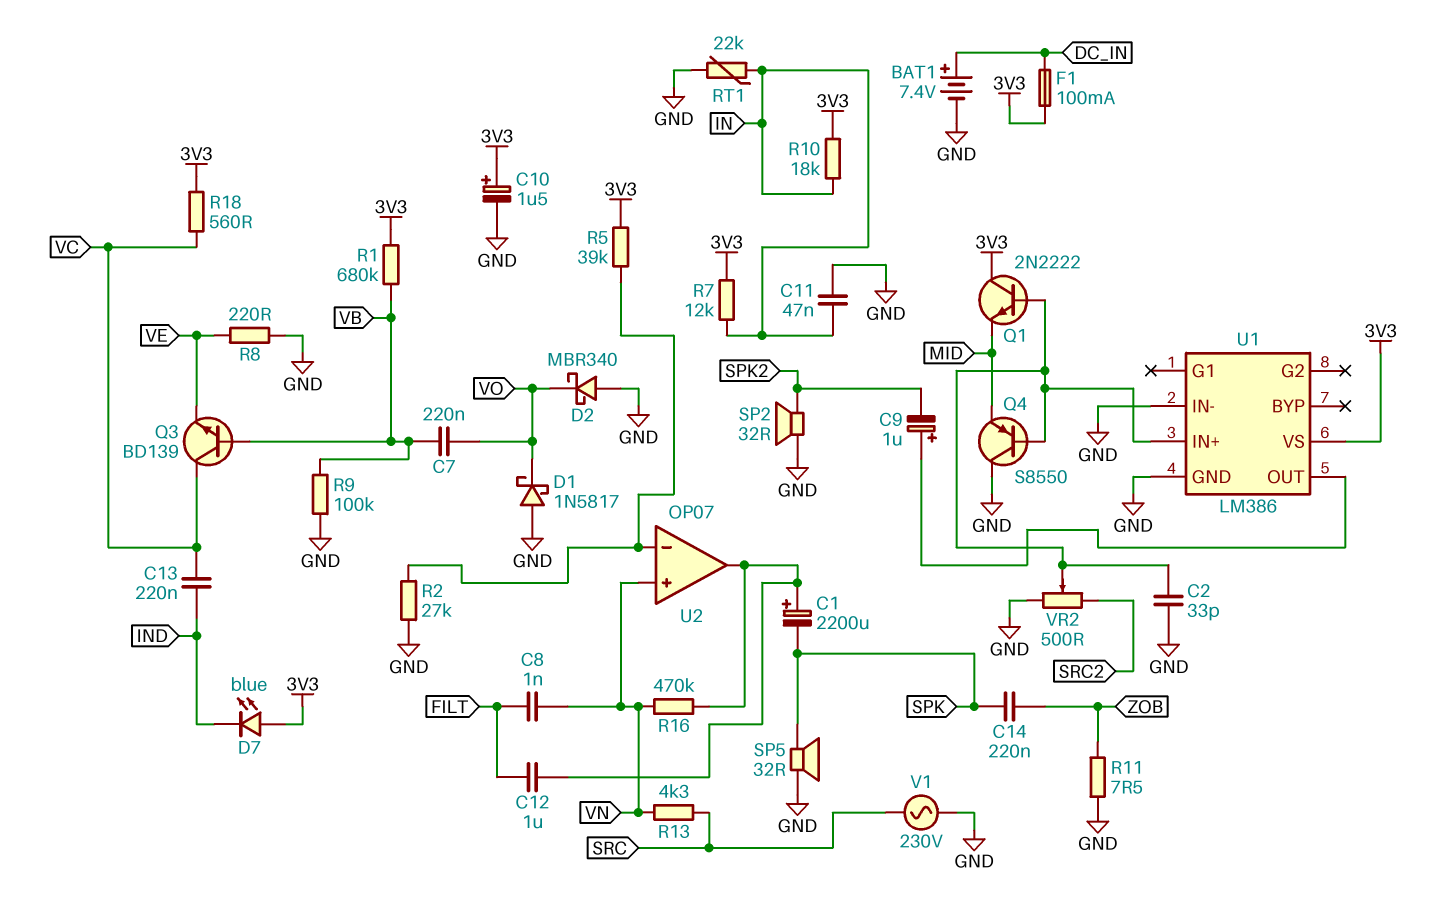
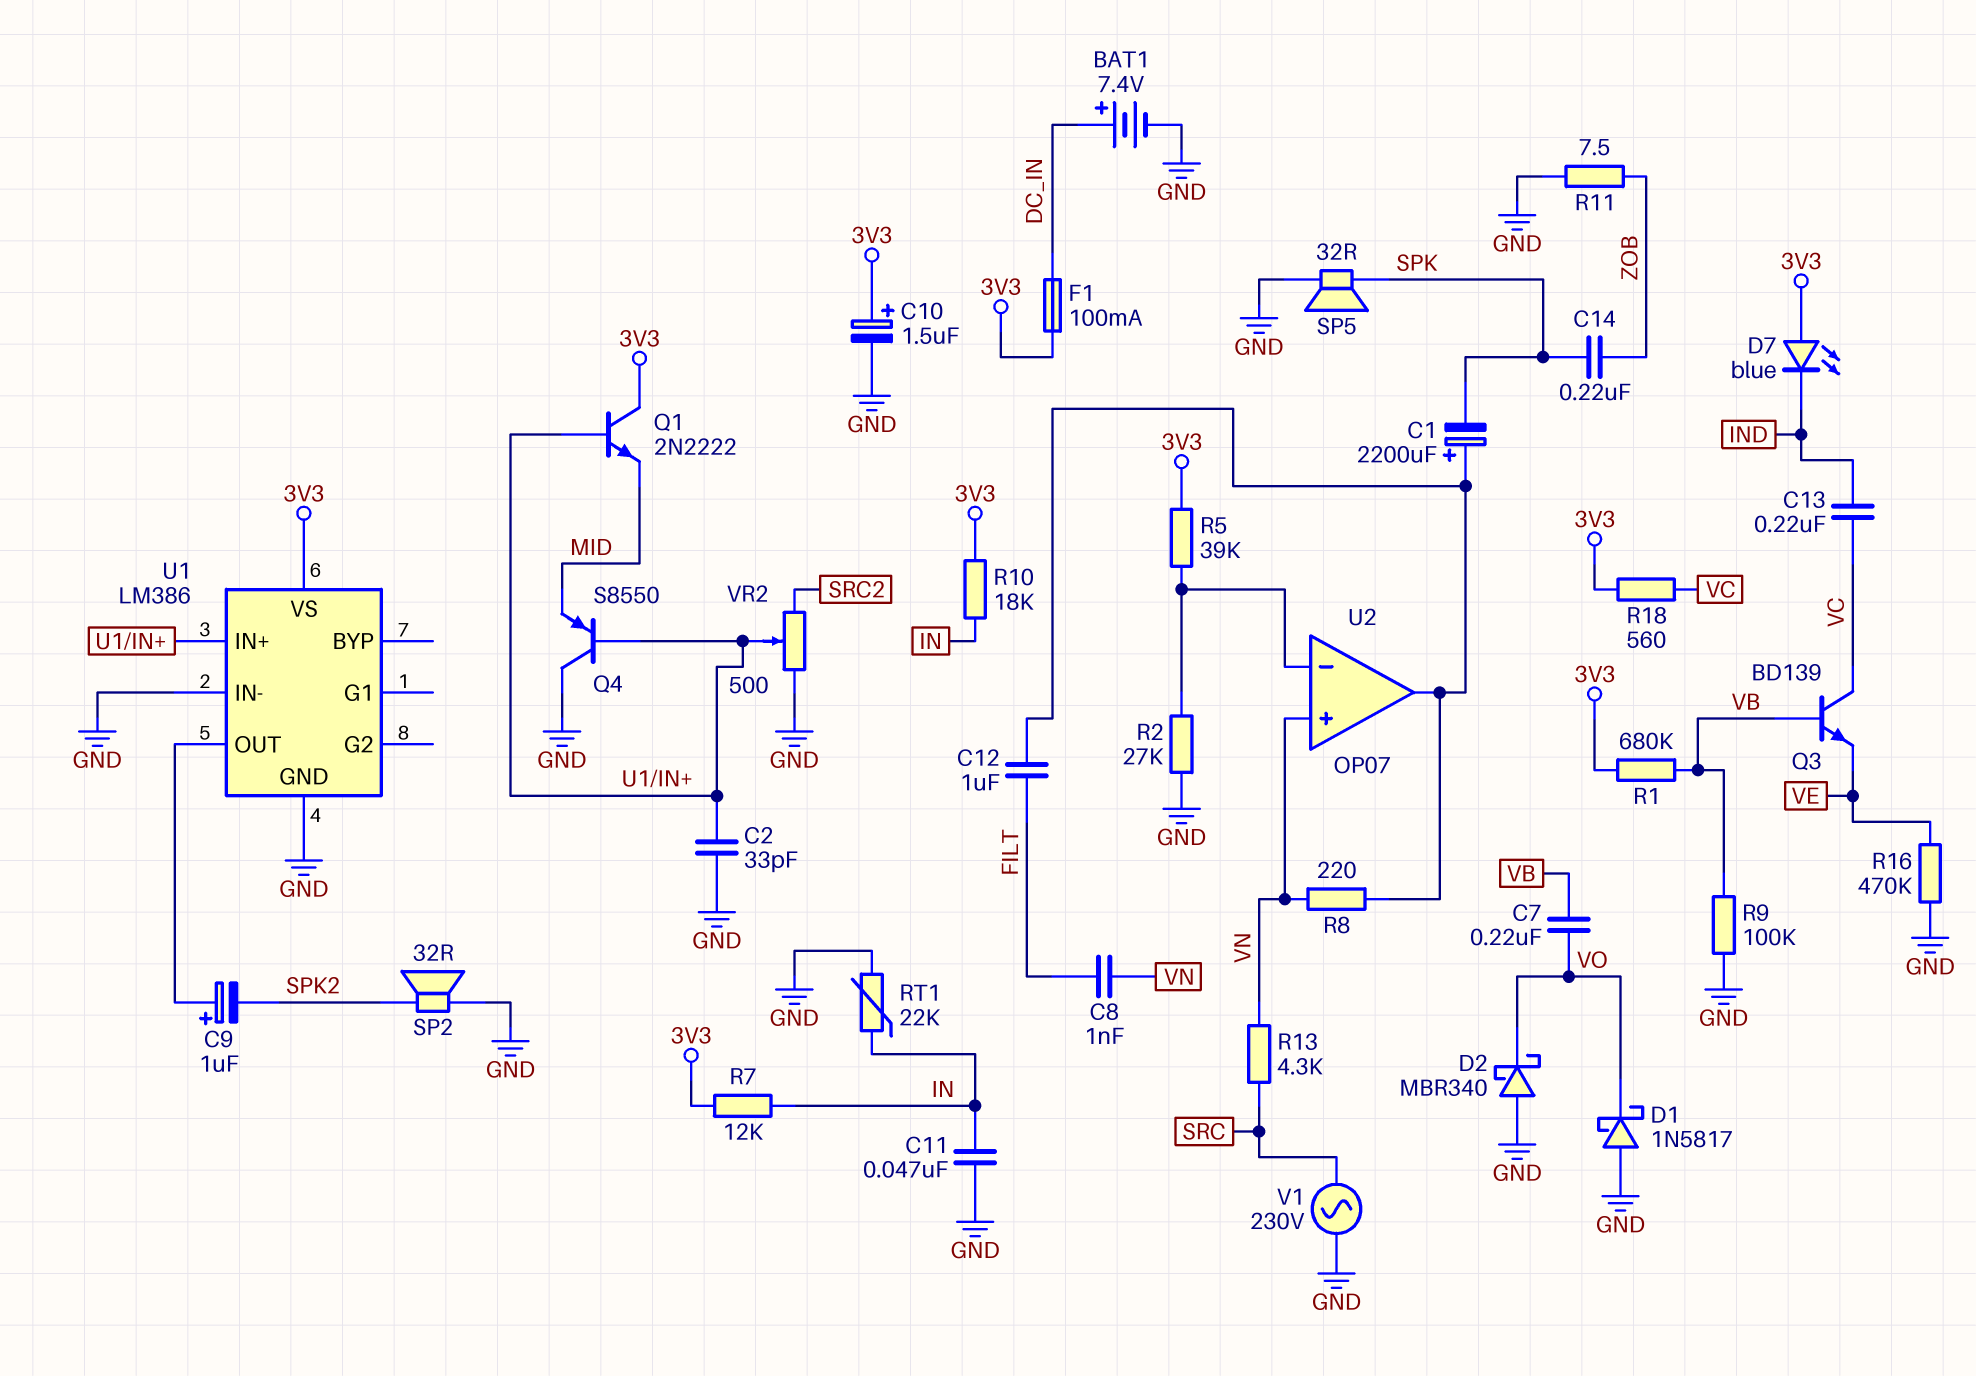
R8: 220 (GND, VE) -> 220 (U2/out, VN)
R16: 470k (U2/out, VN) -> 470k (GND, VE)

